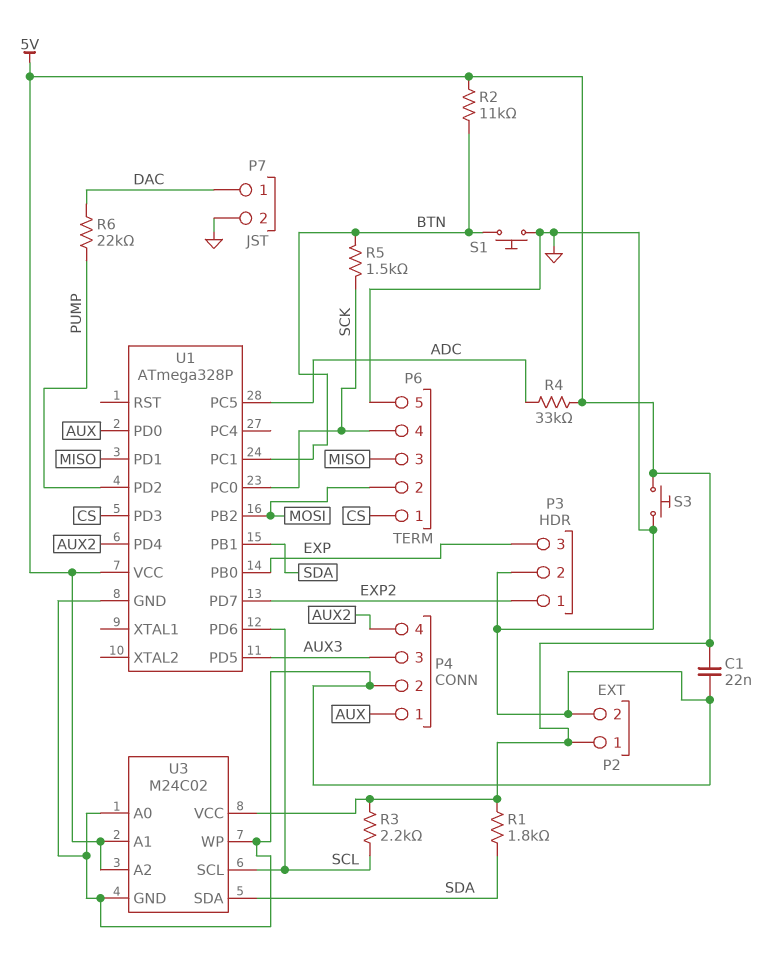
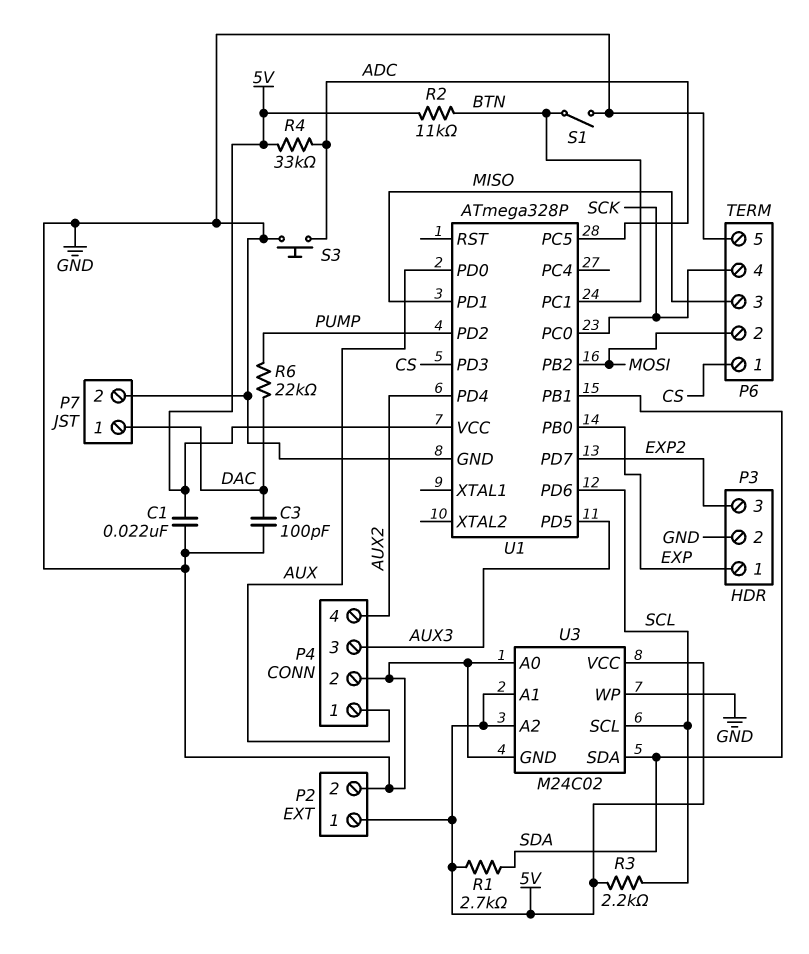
C3: none -> 100pF (DAC, GND)
P3 pin 1: EXP2 -> EXP
P3 pin 3: EXP -> EXP2
R1: 1.8k (5V, SDA) -> 2.7k (5V, SDA)
R5: 1.5k (BTN, SCK) -> none
S1: button (BTN, GND) -> switch (BTN, GND)
S3: button (5V, GND) -> button (ADC, GND)

